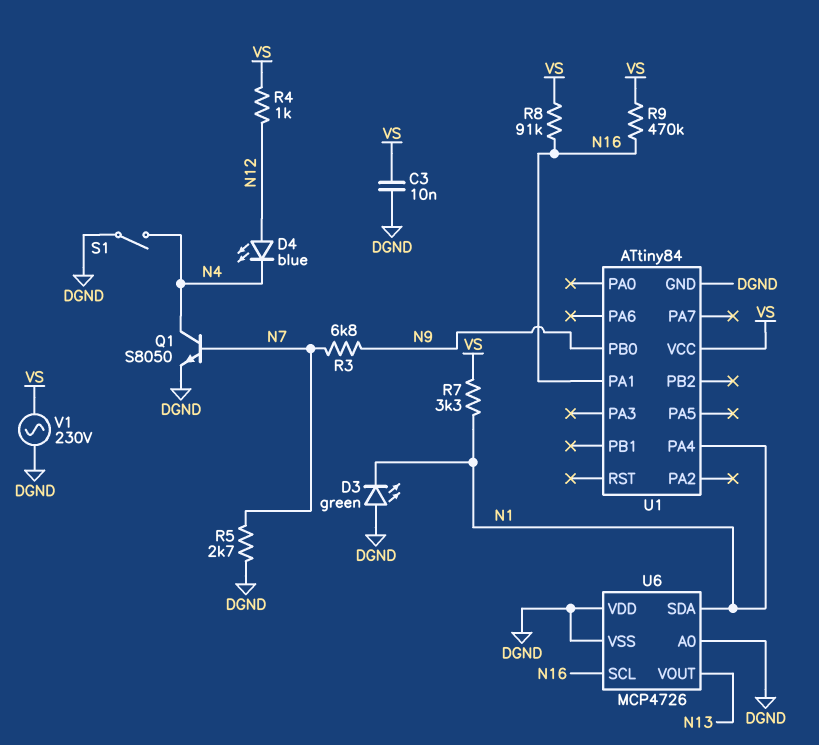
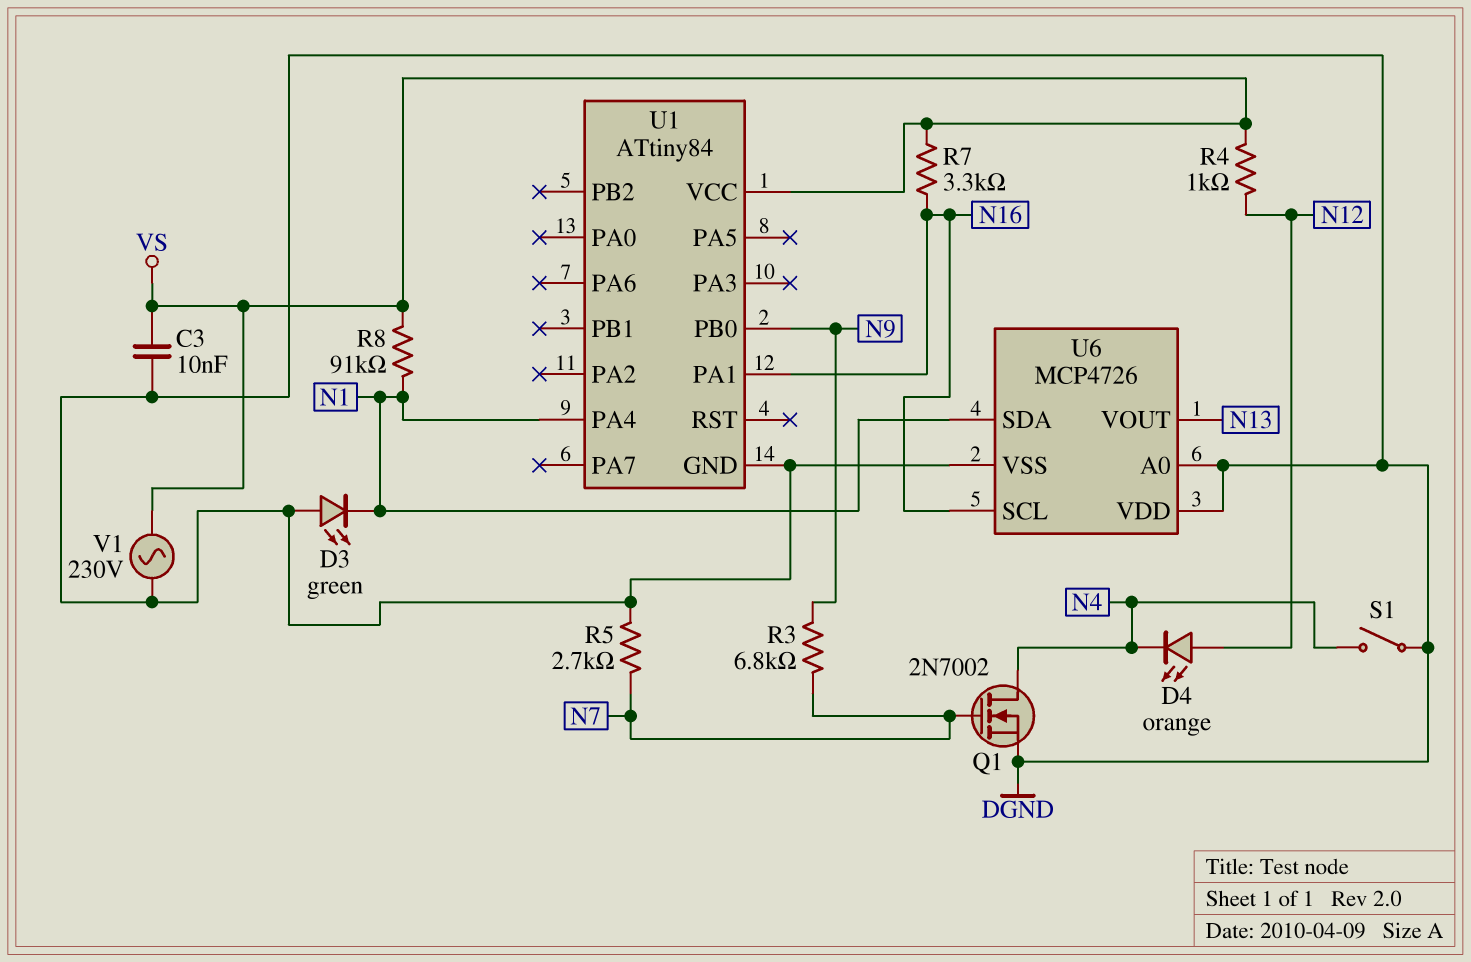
D4: LED blue (A N12, K N4) -> LED orange (A N12, K N4)
Q1: NPN S8050 (B N7, C N4, E DGND) -> NMOS 2N7002 (G N7, D N4, S DGND)
R7: 3.3k (N1, VS) -> 3.3k (N16, VS)
R8: 91k (N16, VS) -> 91k (N1, VS)
R9: 470k (N16, VS) -> none

